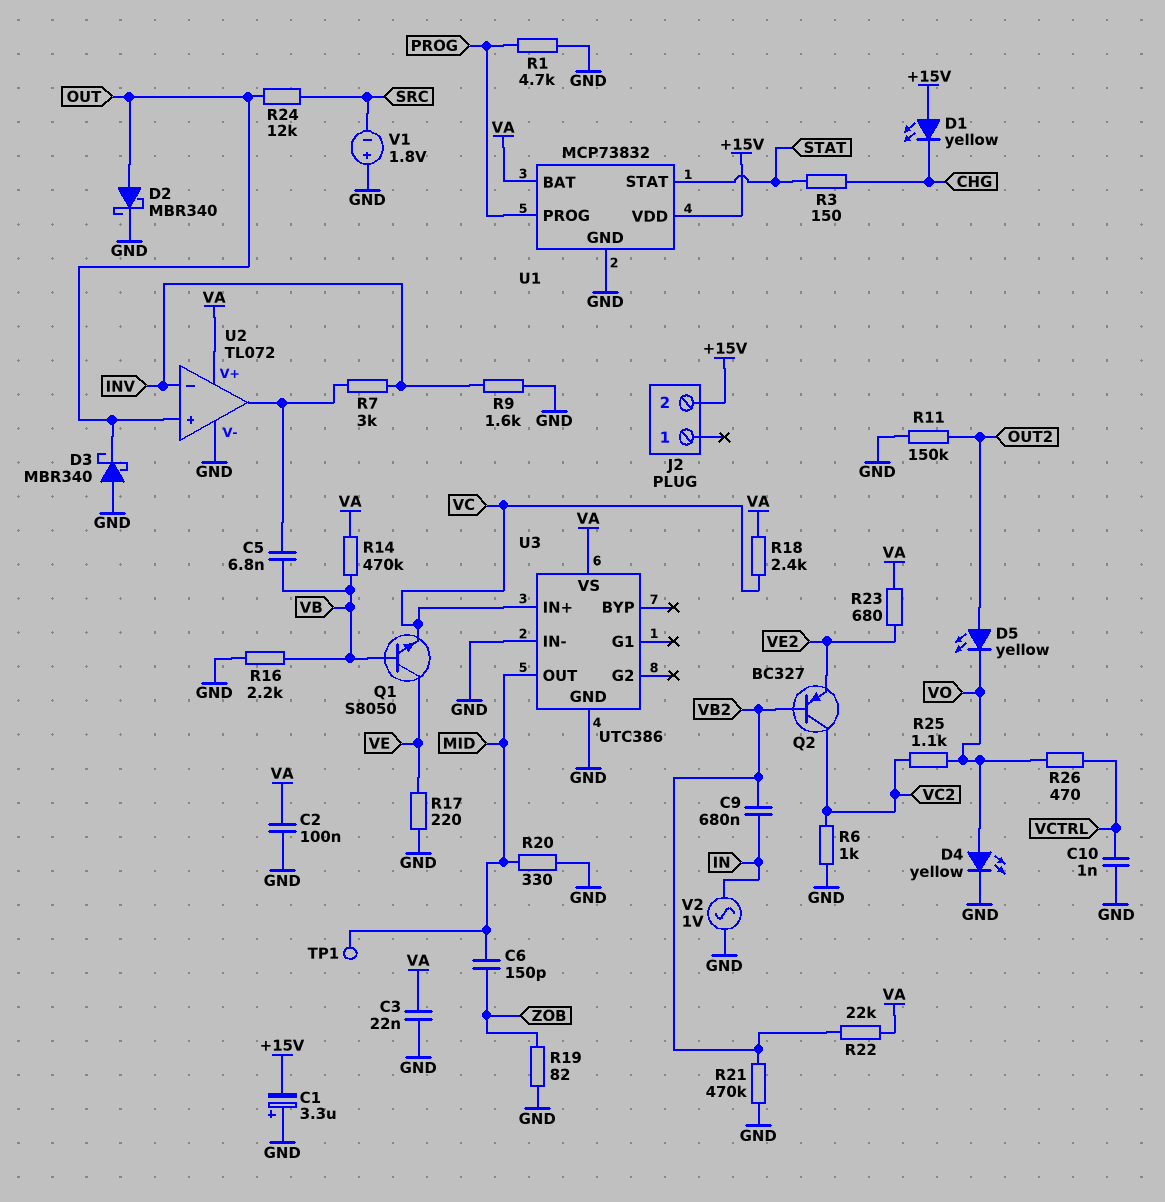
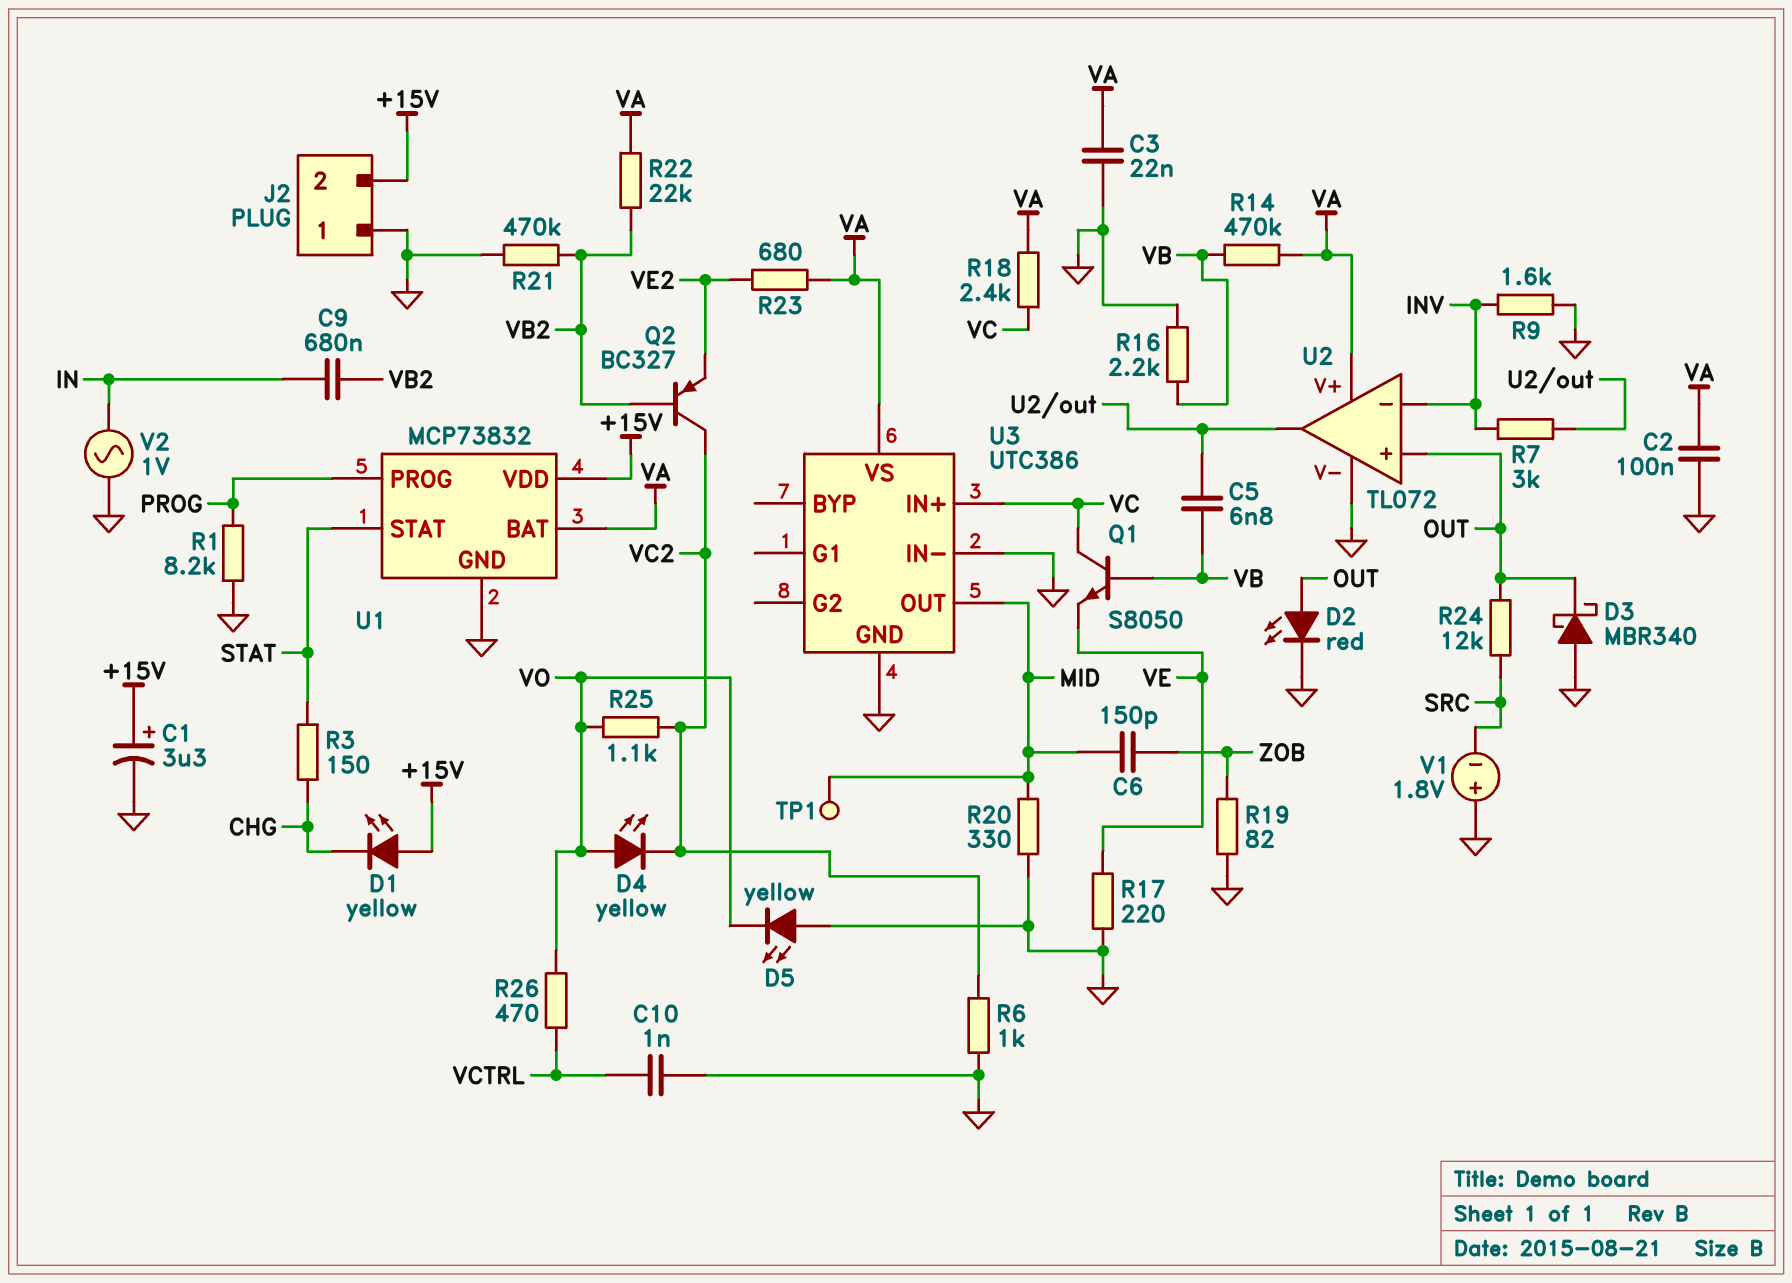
C1: 3.3uF (plus GND, minus +15V) -> 3.3uF (plus +15V, minus GND)
D2: schottky MBR340 (A OUT, K GND) -> LED red (A OUT, K GND)
D4: LED yellow (A VO, K GND) -> LED yellow (A VO, K VC2)
D5: LED yellow (A OUT2, K VO) -> LED yellow (A GND, K VO)
J2 pin 1: none -> GND
Q1: NPN S8050 (B VB, C VE, E VC) -> NPN S8050 (B VB, C VC, E VE)
R1: 4.7k (GND, PROG) -> 8.2k (GND, PROG)
R11: 150k (GND, OUT2) -> none

